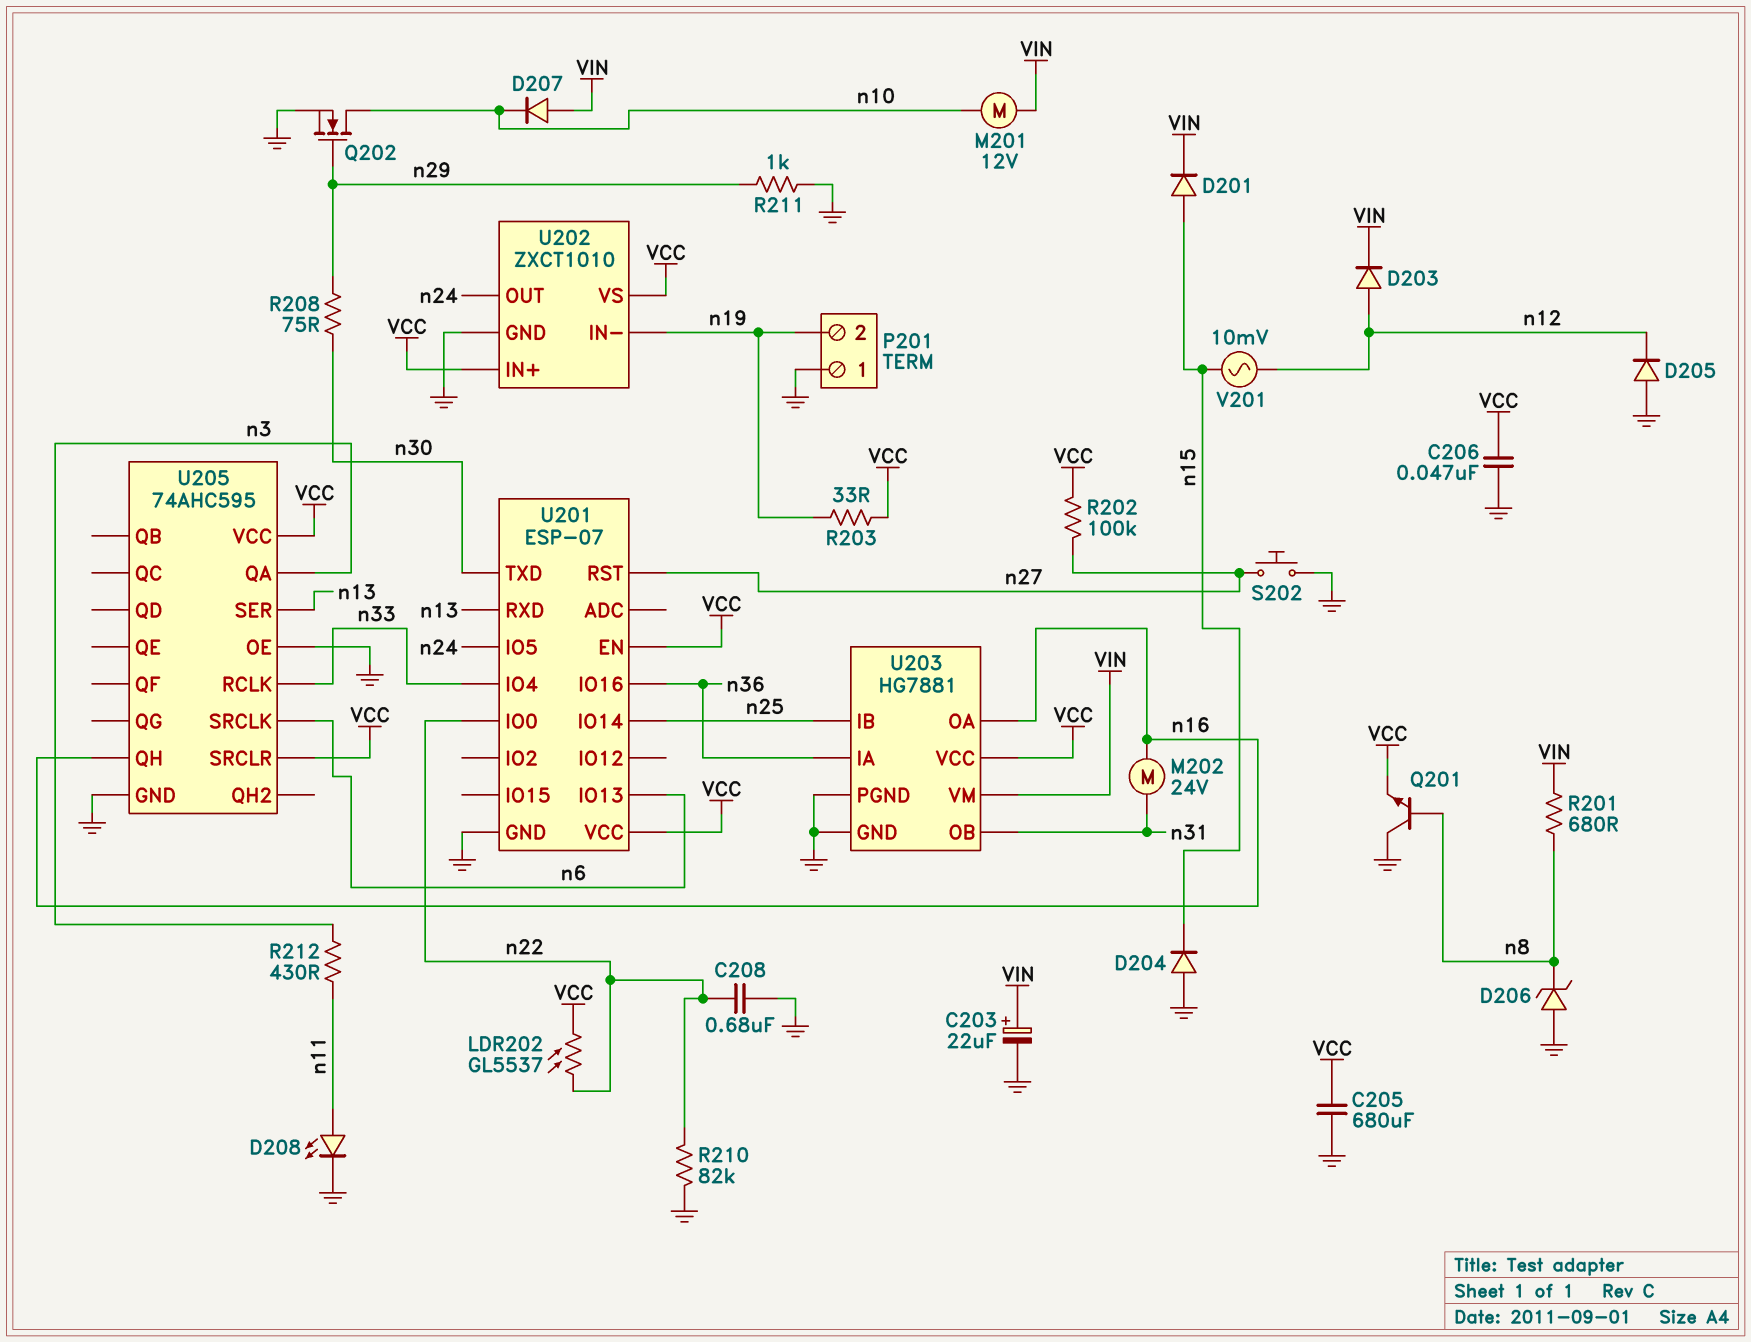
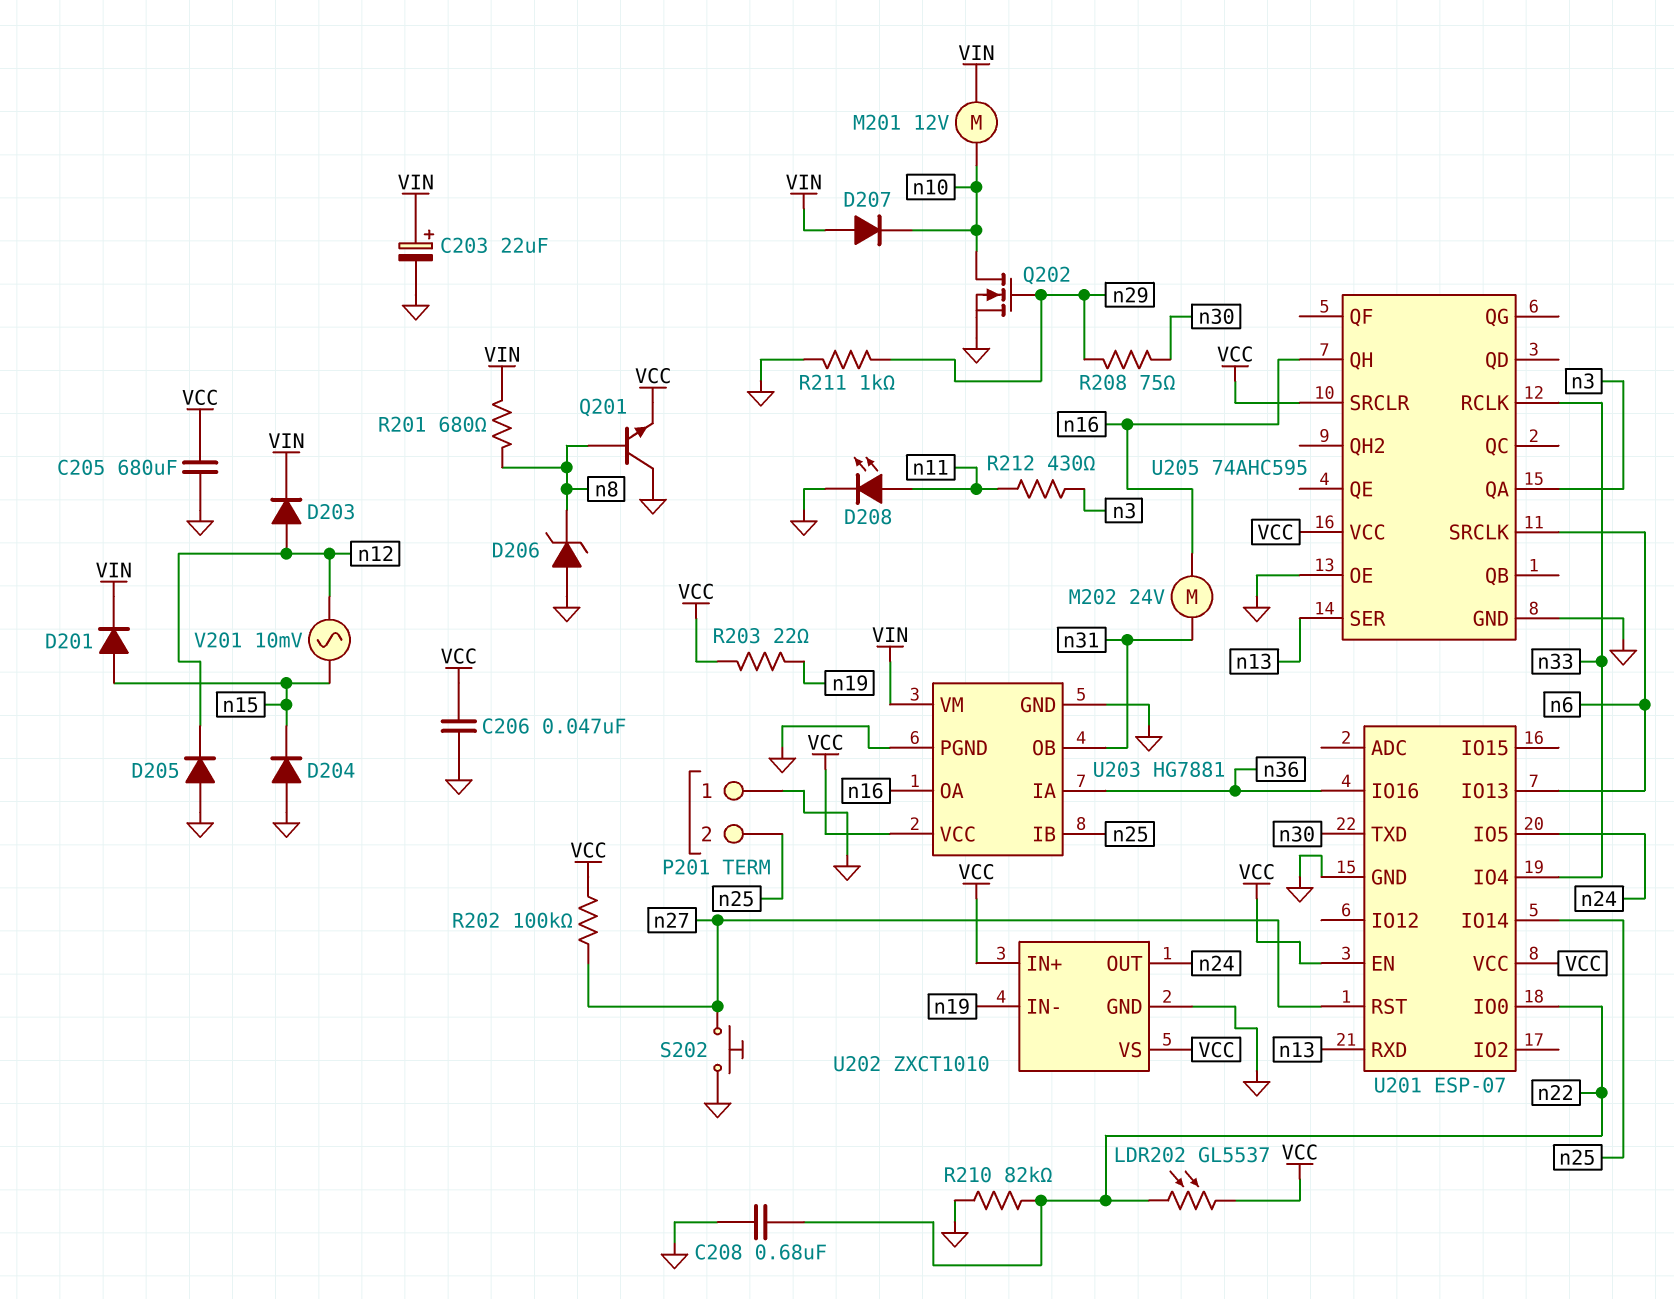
P201 pin 2: n19 -> n25
R203: 33 (VCC, n19) -> 22 (VCC, n19)

